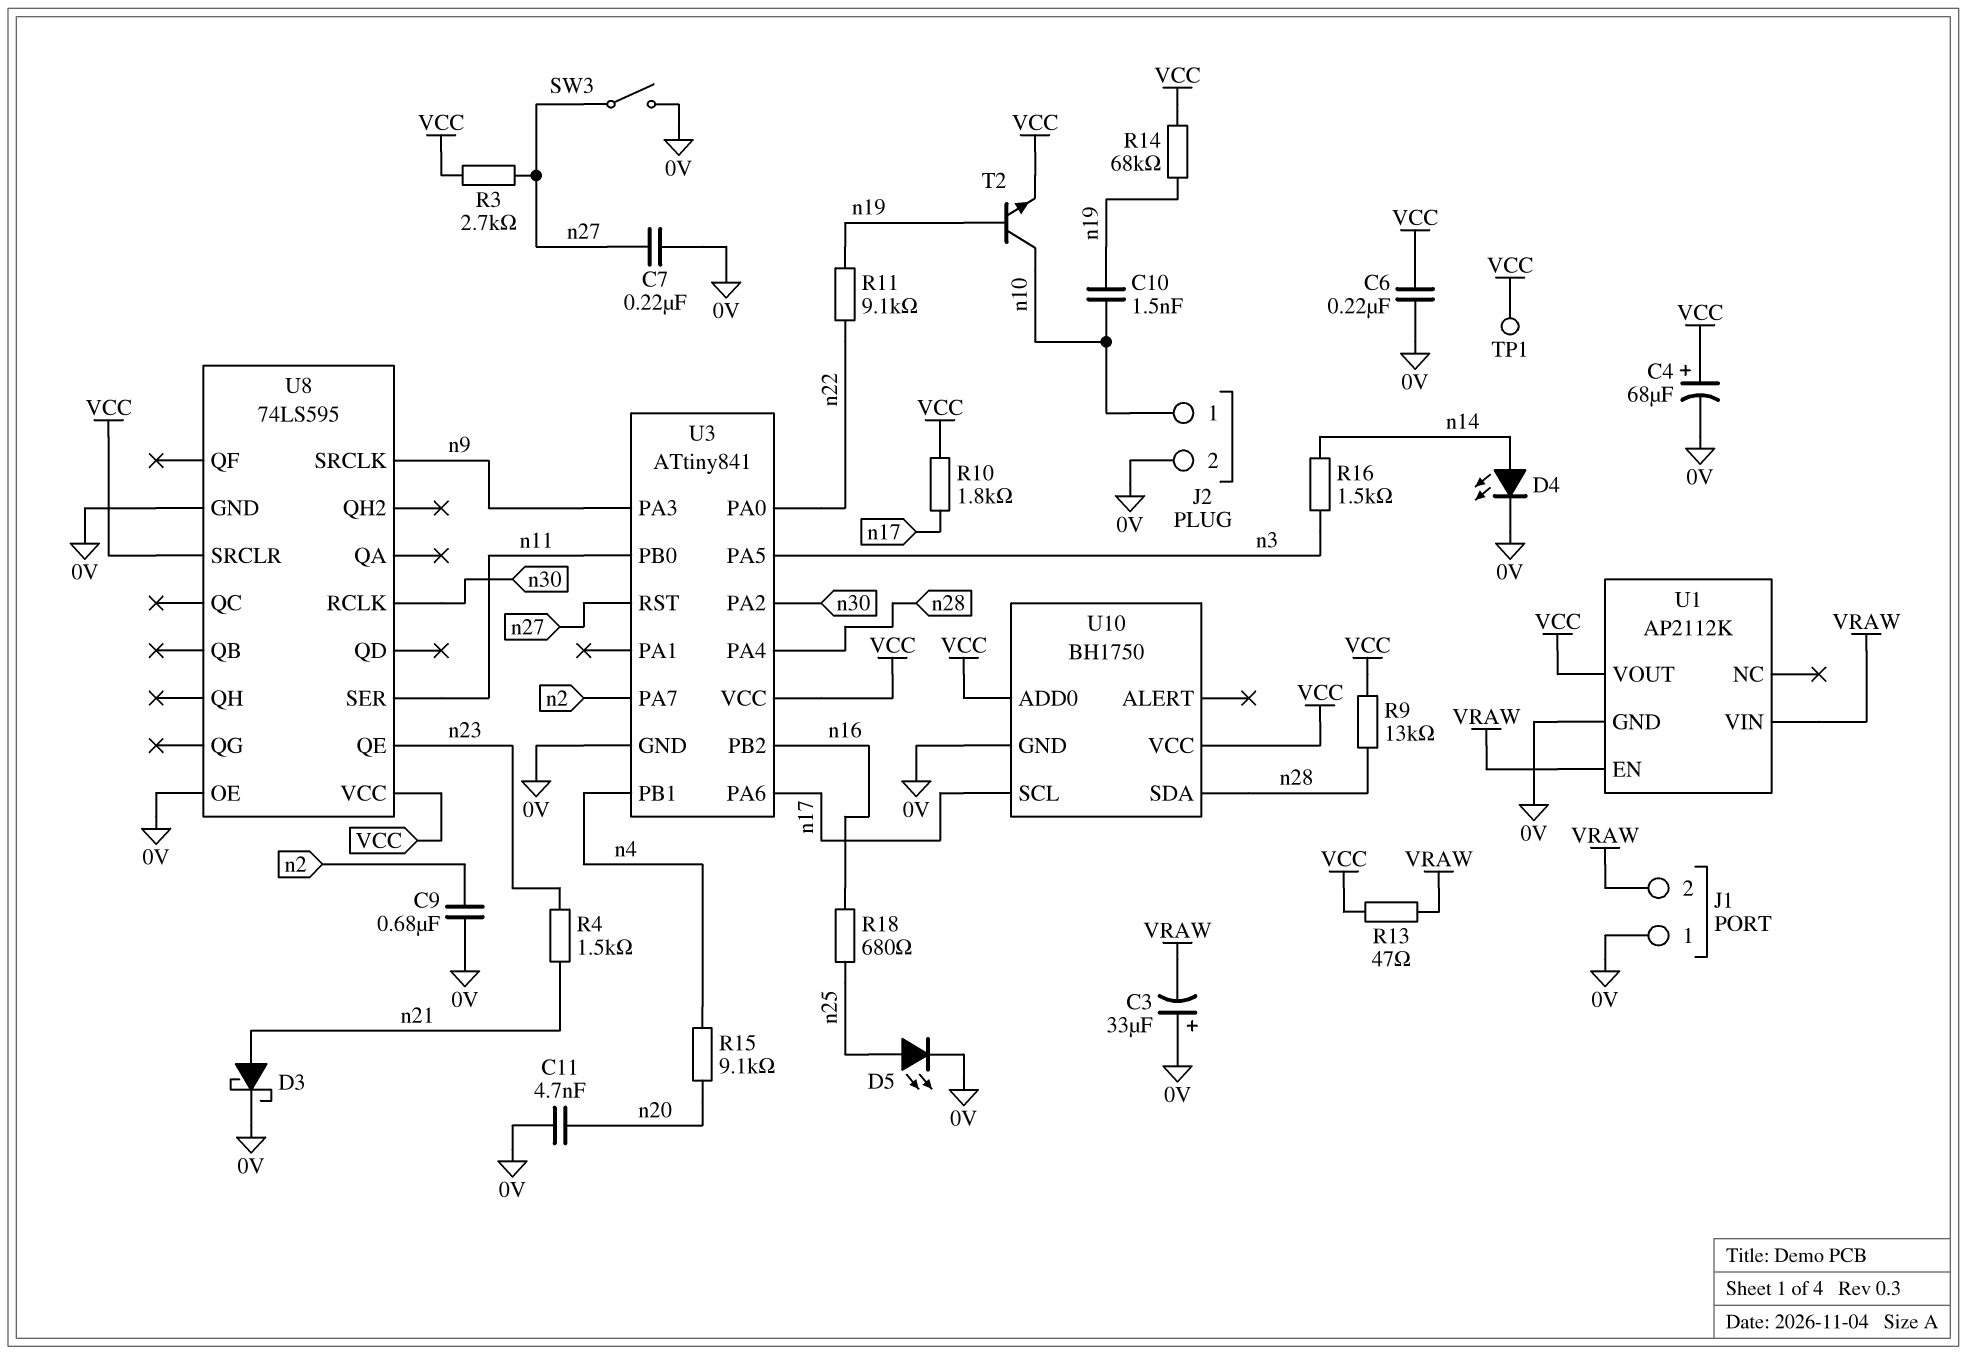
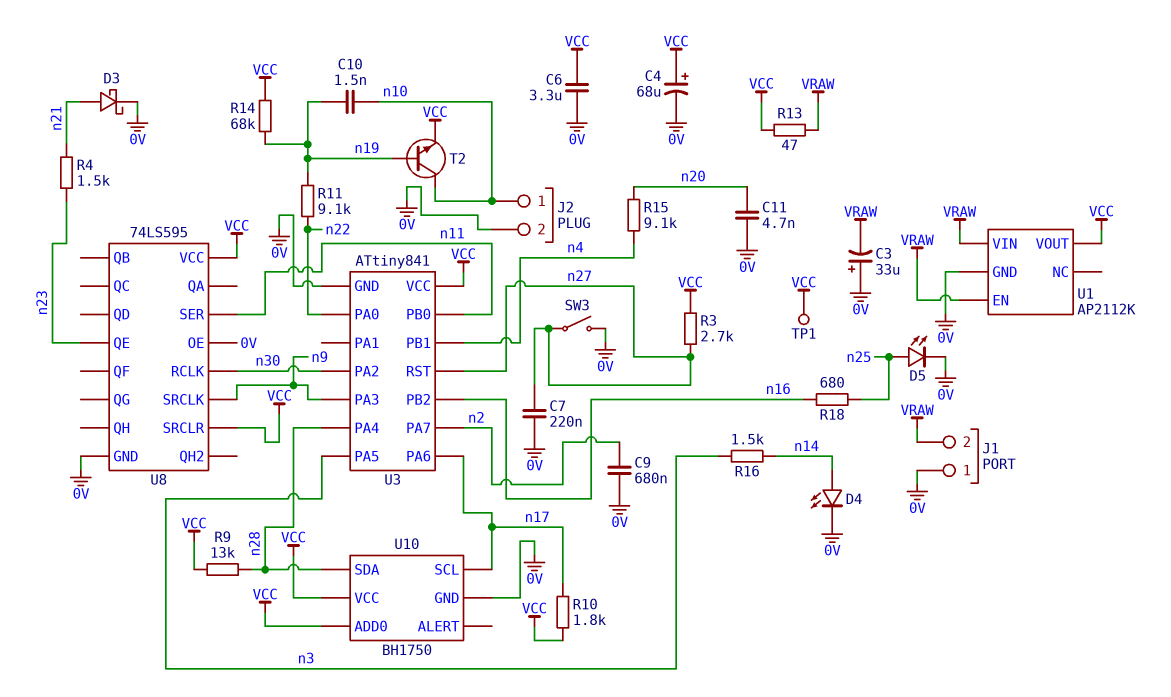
C6: 220nF (0V, VCC) -> 3.3uF (0V, VCC)

